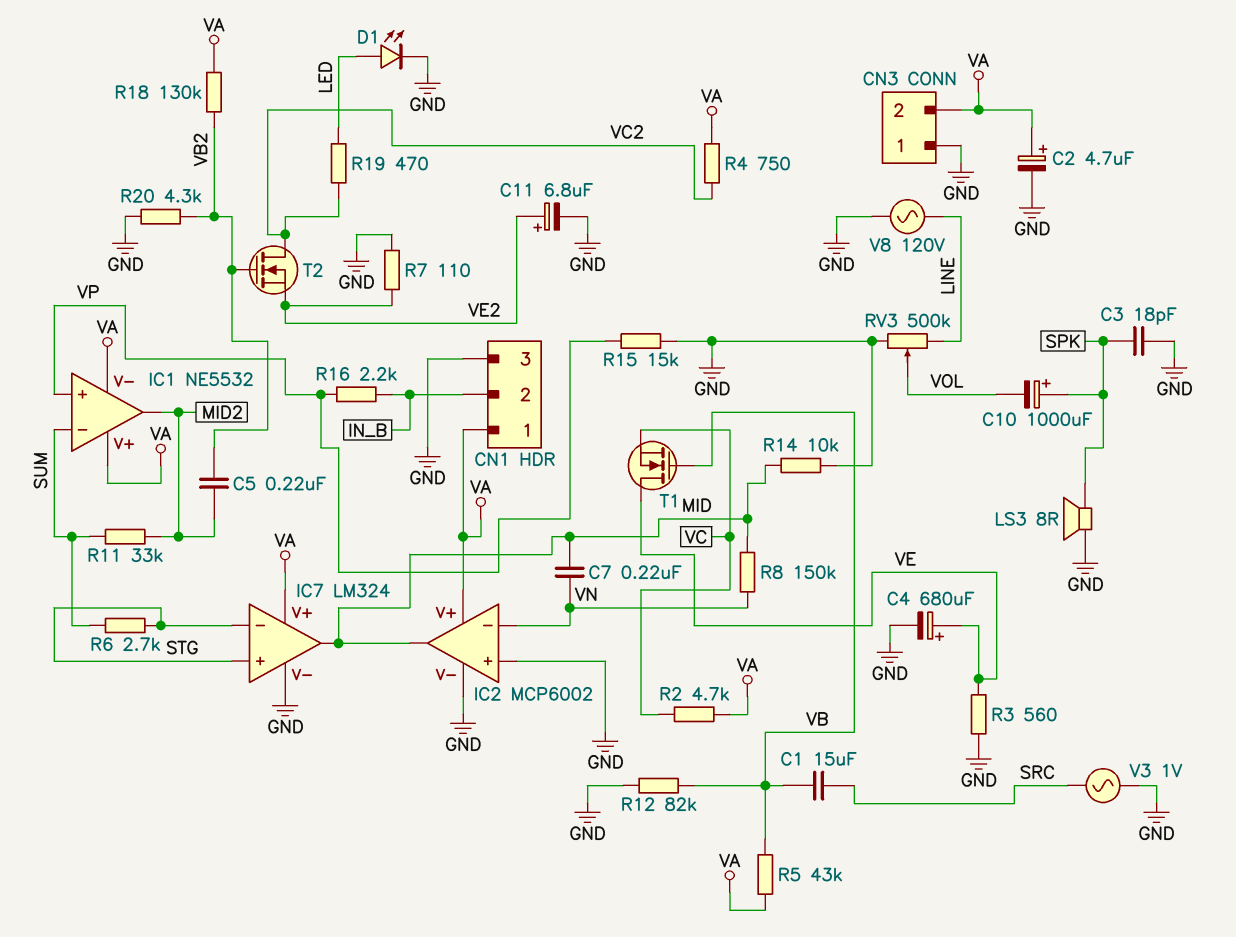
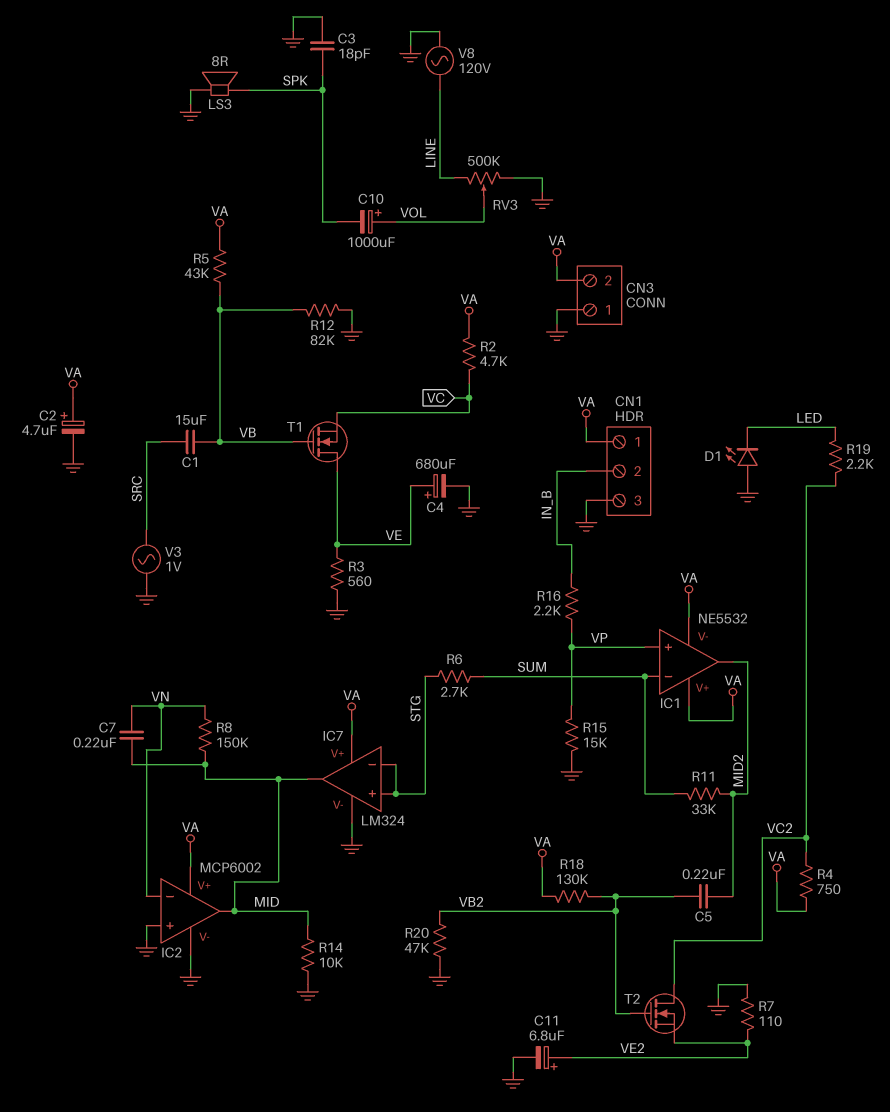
C10: 1000uF (plus SPK, minus VOL) -> 1000uF (plus VOL, minus SPK)
D1: LED (A LED, K GND) -> LED (A GND, K LED)
R19: 470 (LED, VC2) -> 2.2k (LED, VC2)
R20: 4.3k (GND, VB2) -> 47k (GND, VB2)

